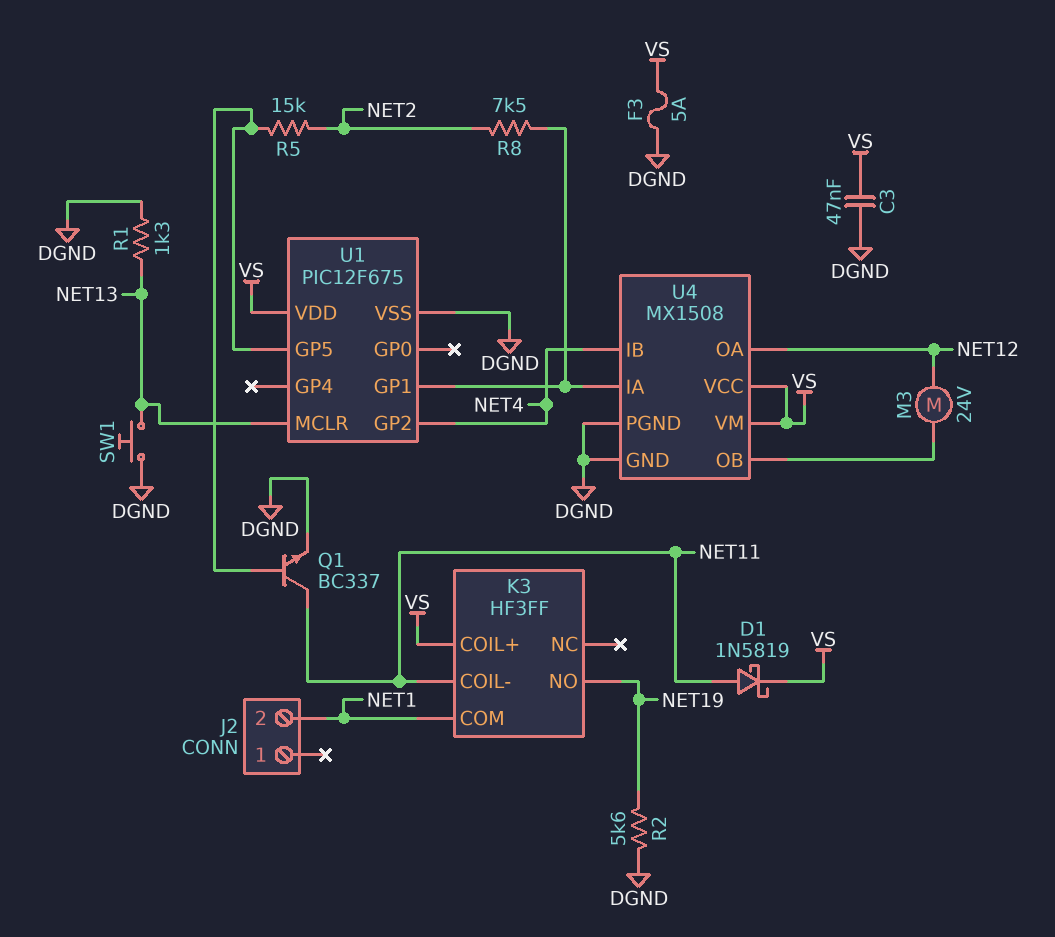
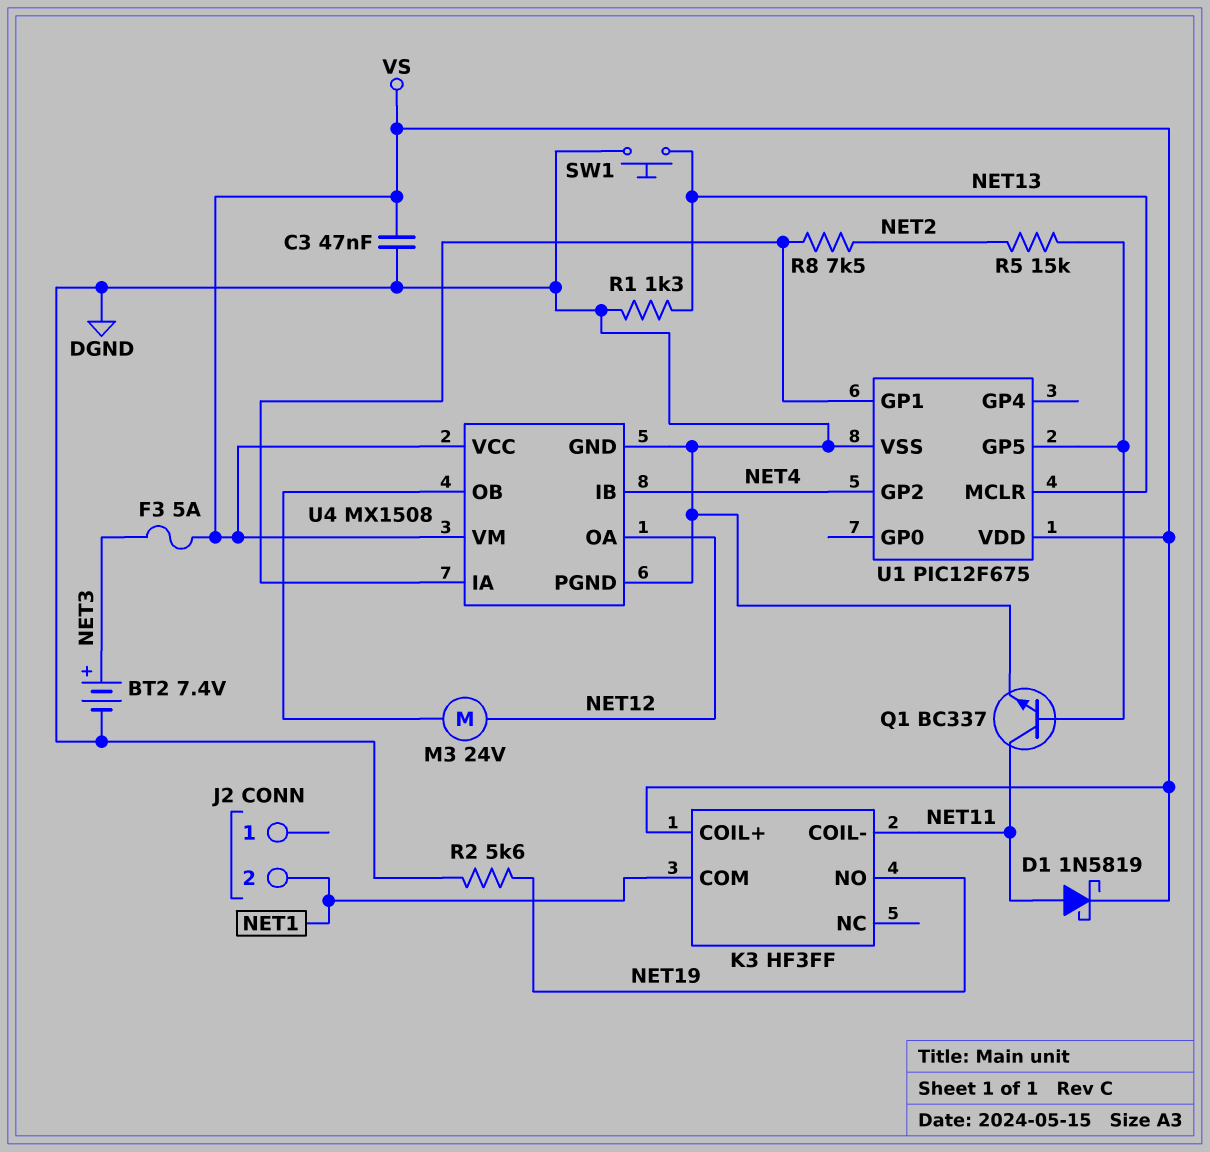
BT2: none -> 7.4V (plus NET3, minus DGND)
F3: 5A (DGND, VS) -> 5A (NET3, VS)

